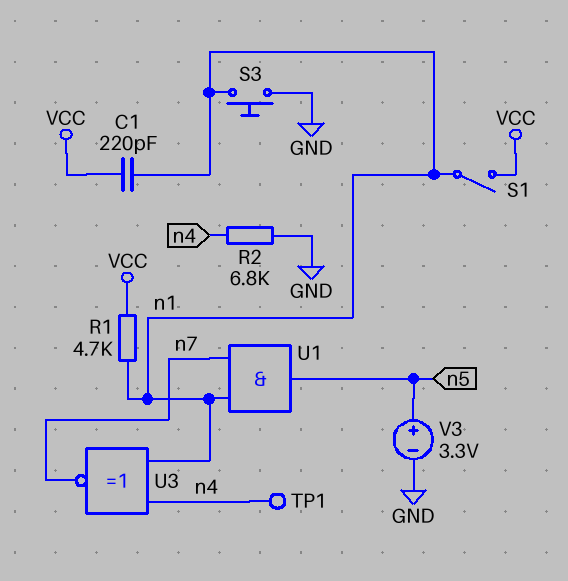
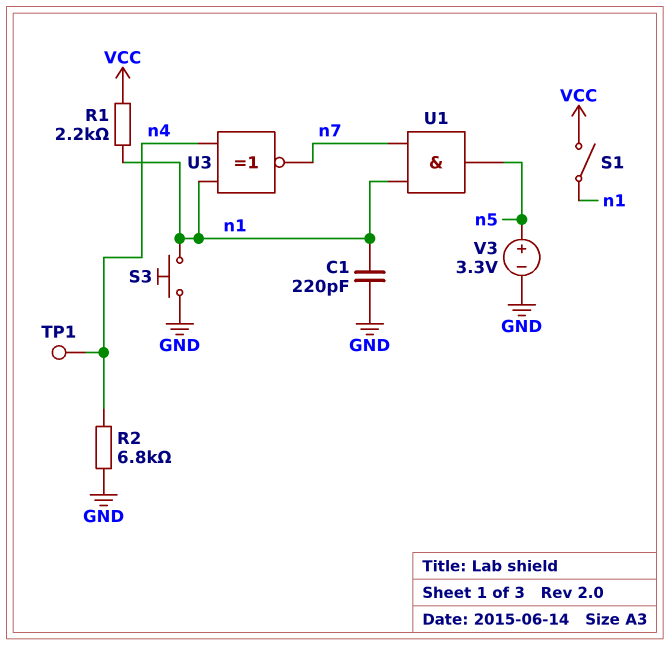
C1: 220pF (VCC, n1) -> 220pF (GND, n1)
R1: 4.7k (VCC, n1) -> 2.2k (VCC, n1)

